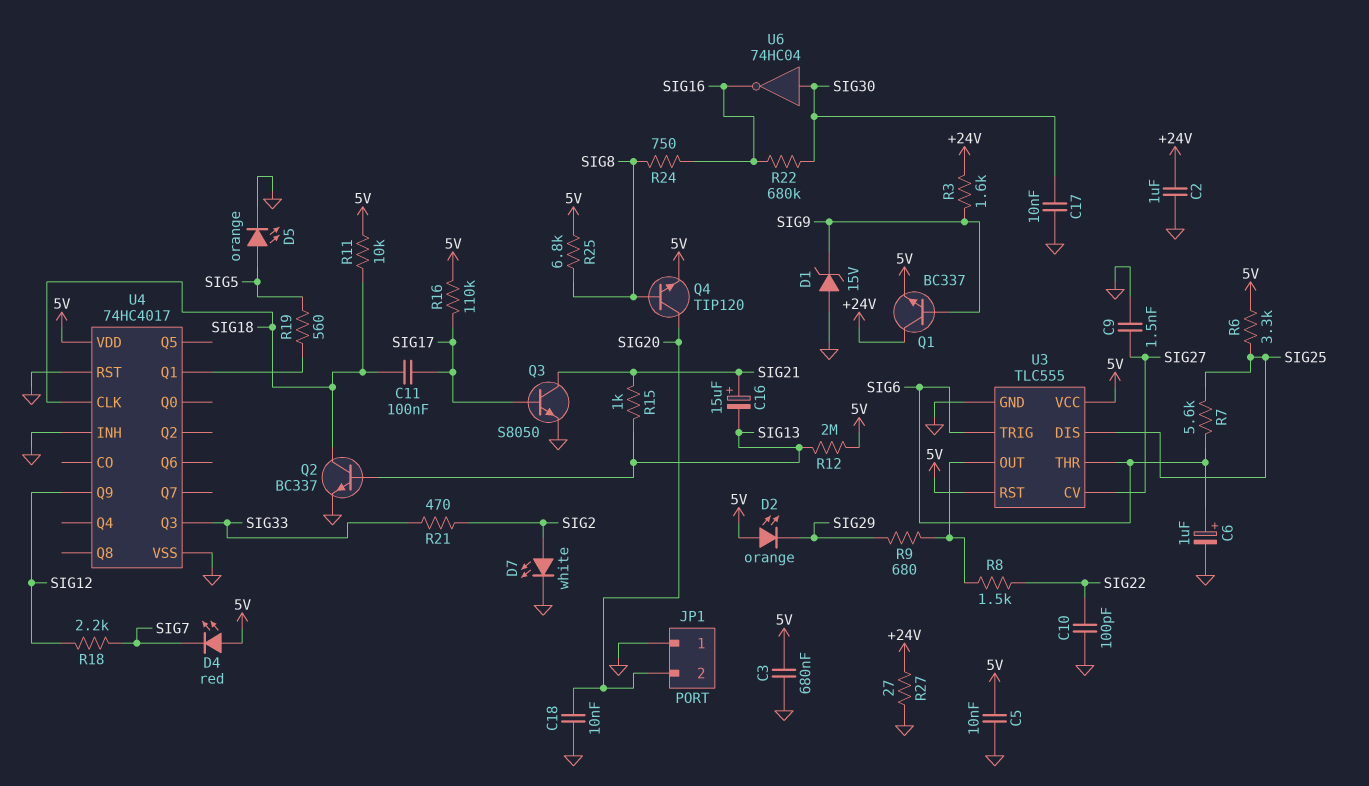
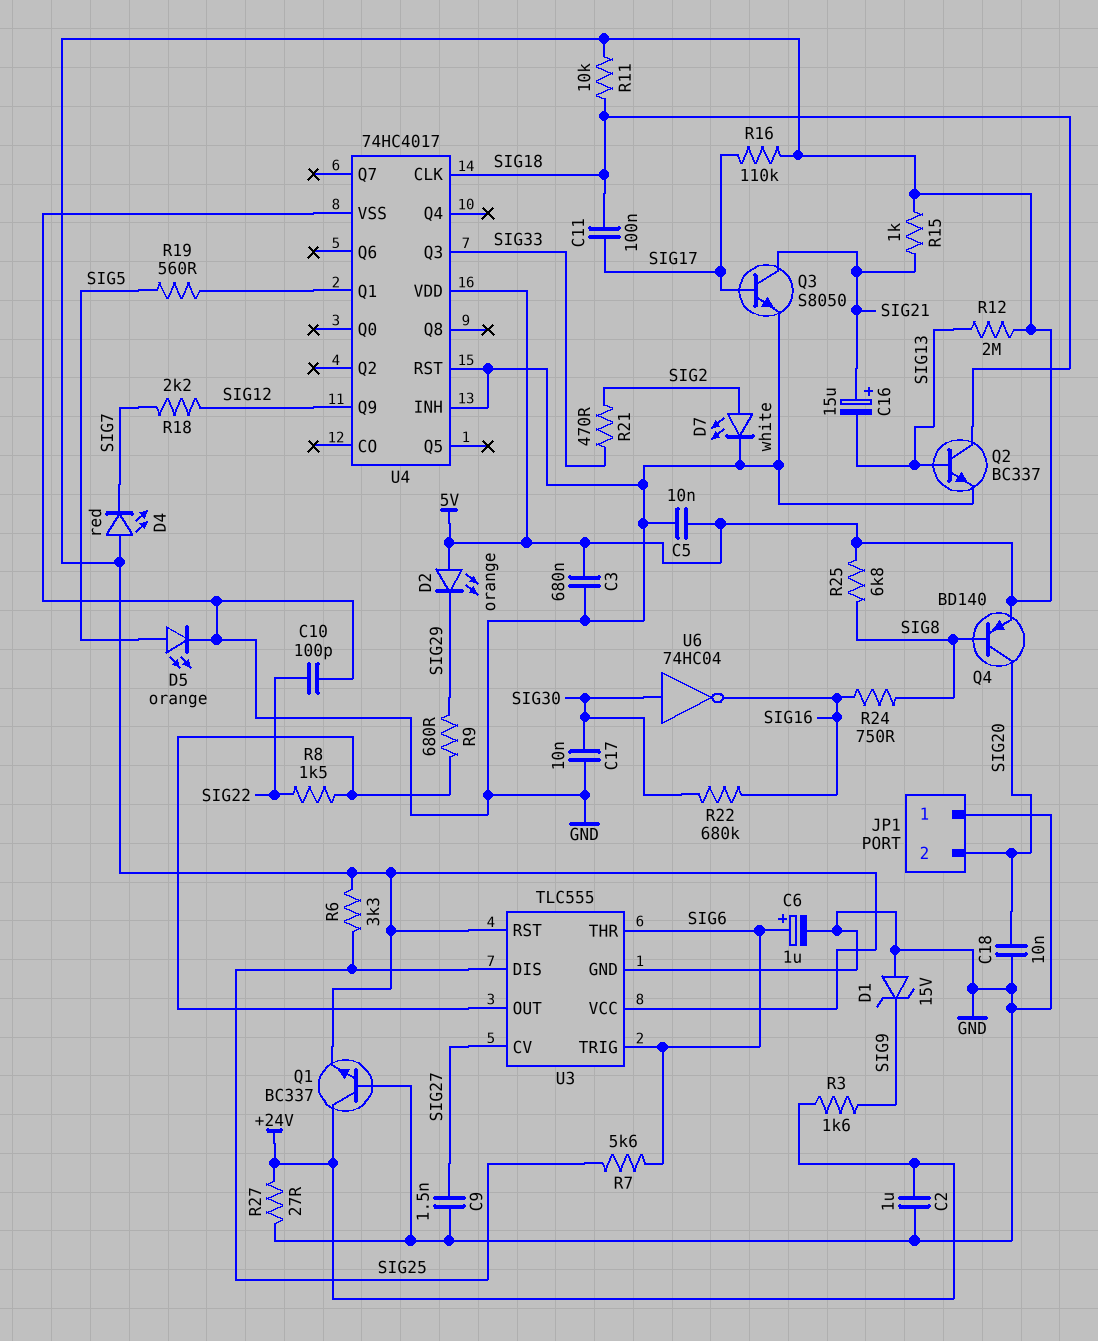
Q1: NPN BC337 (B SIG9, C +24V, E 5V) -> NPN BC337 (B GND, C +24V, E 5V)
Q4: NPN TIP120 (B SIG8, C SIG20, E 5V) -> PNP BD140 (B SIG8, C SIG20, E 5V)
R15: 1k (SIG13, SIG21) -> 1k (5V, SIG21)

